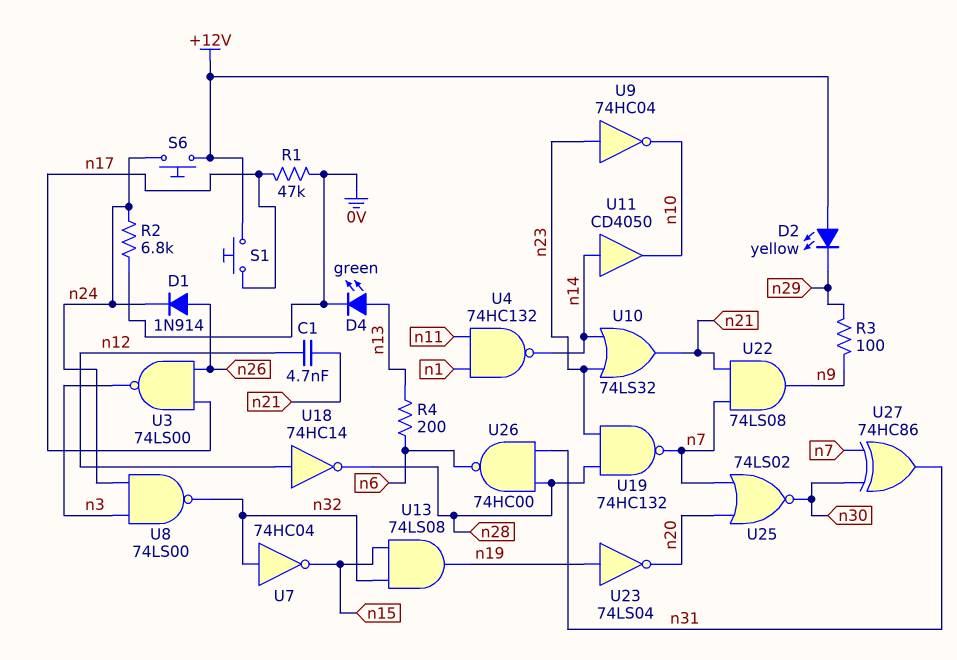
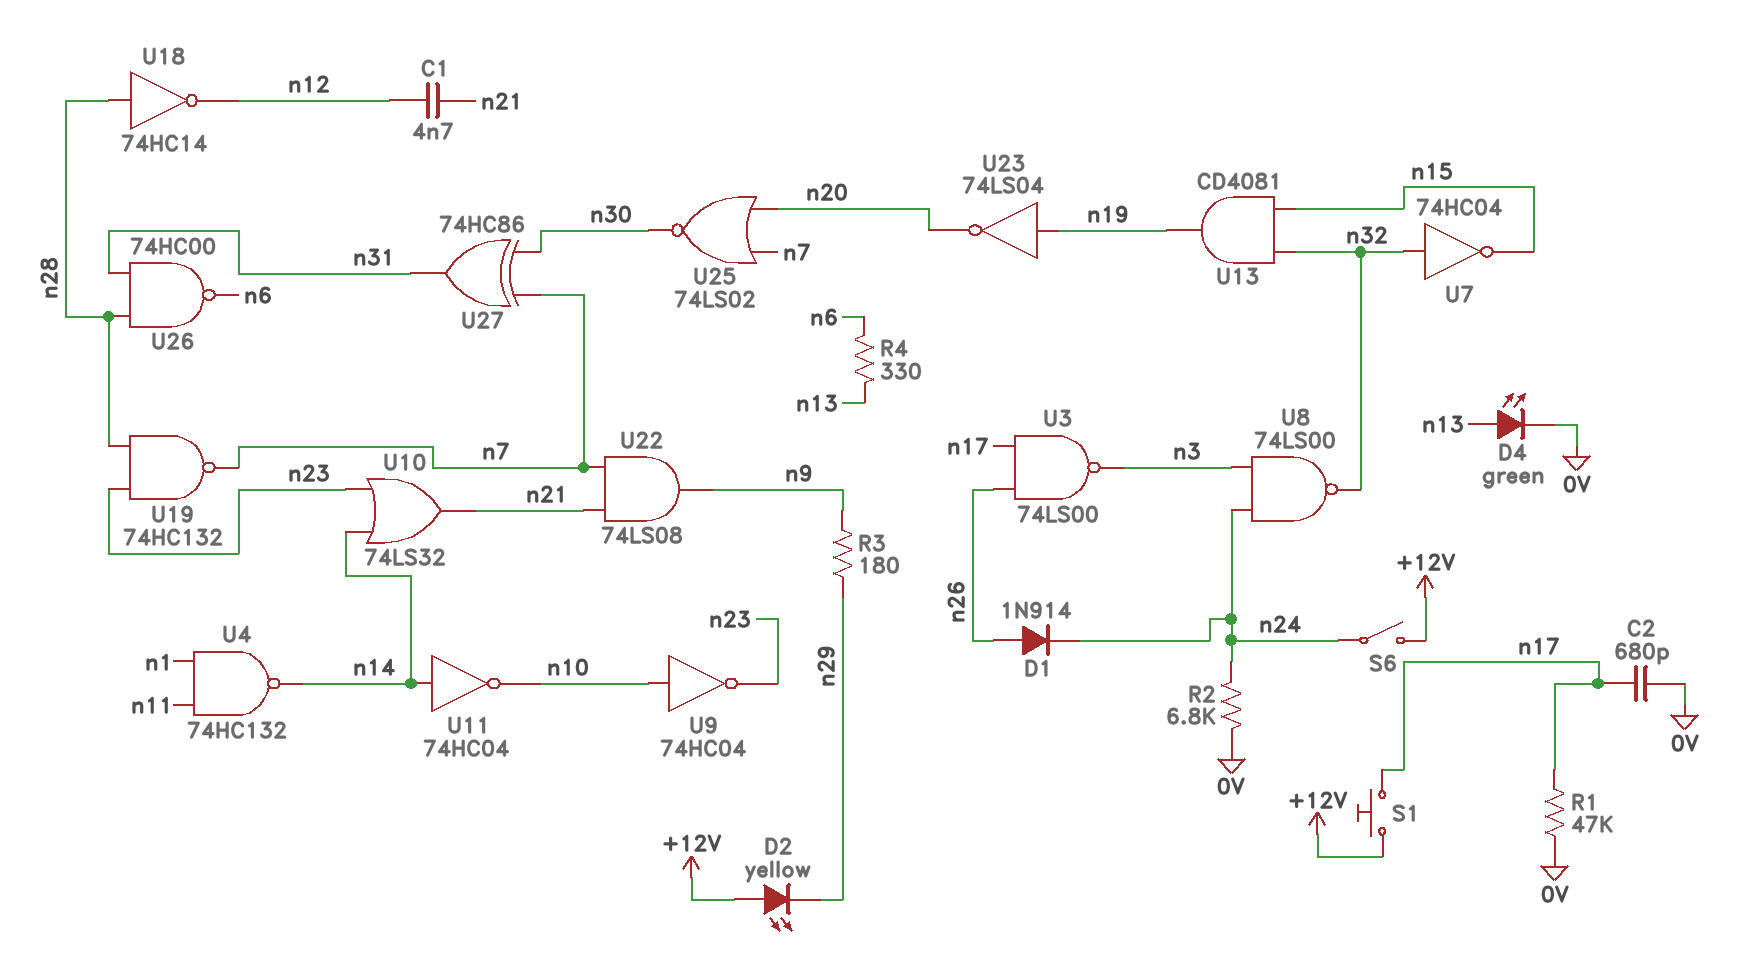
C2: none -> 680pF (0V, n17)
R3: 100 (n9, n29) -> 180 (n9, n29)
R4: 200 (n6, n13) -> 330 (n6, n13)
S6: button (+12V, n24) -> switch (+12V, n24)
U9: NOT 74HC04 (in n23, out n10) -> NOT 74HC04 (in n10, out n23)
U11: buffer CD4050 (in n14, out n10) -> NOT 74HC04 (in n14, out n10)
U13: AND 74LS08 (in n15, in n32, out n19) -> AND CD4081 (in n15, in n32, out n19)
U18: NOT 74HC14 (in n12, out n28) -> NOT 74HC14 (in n28, out n12)

